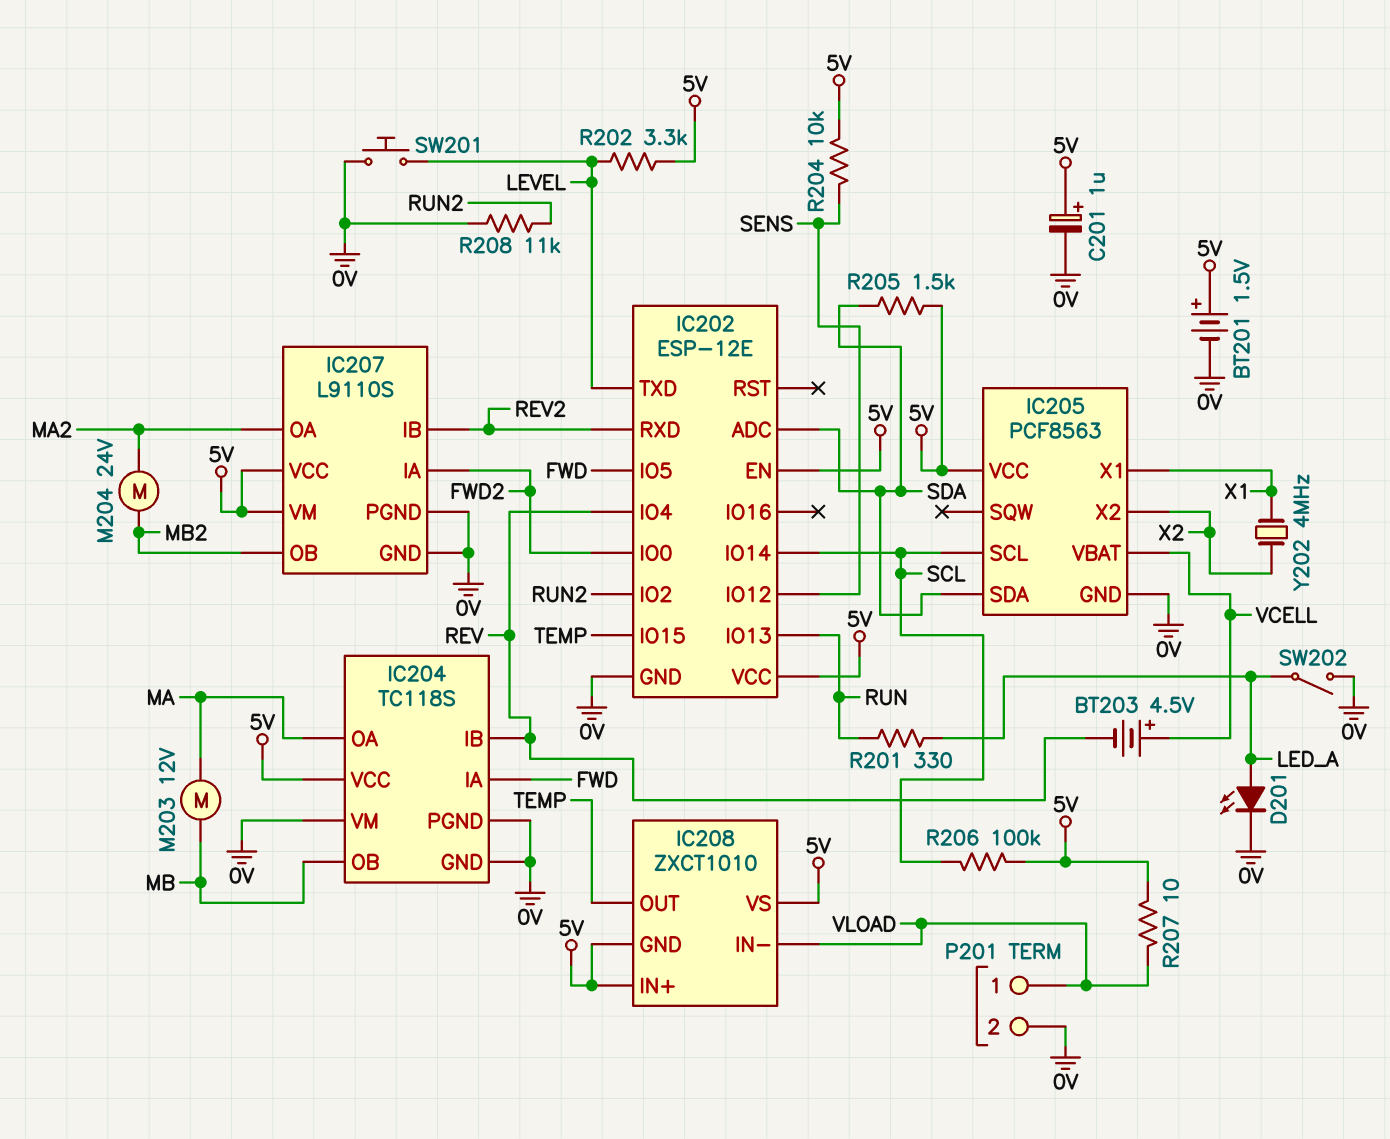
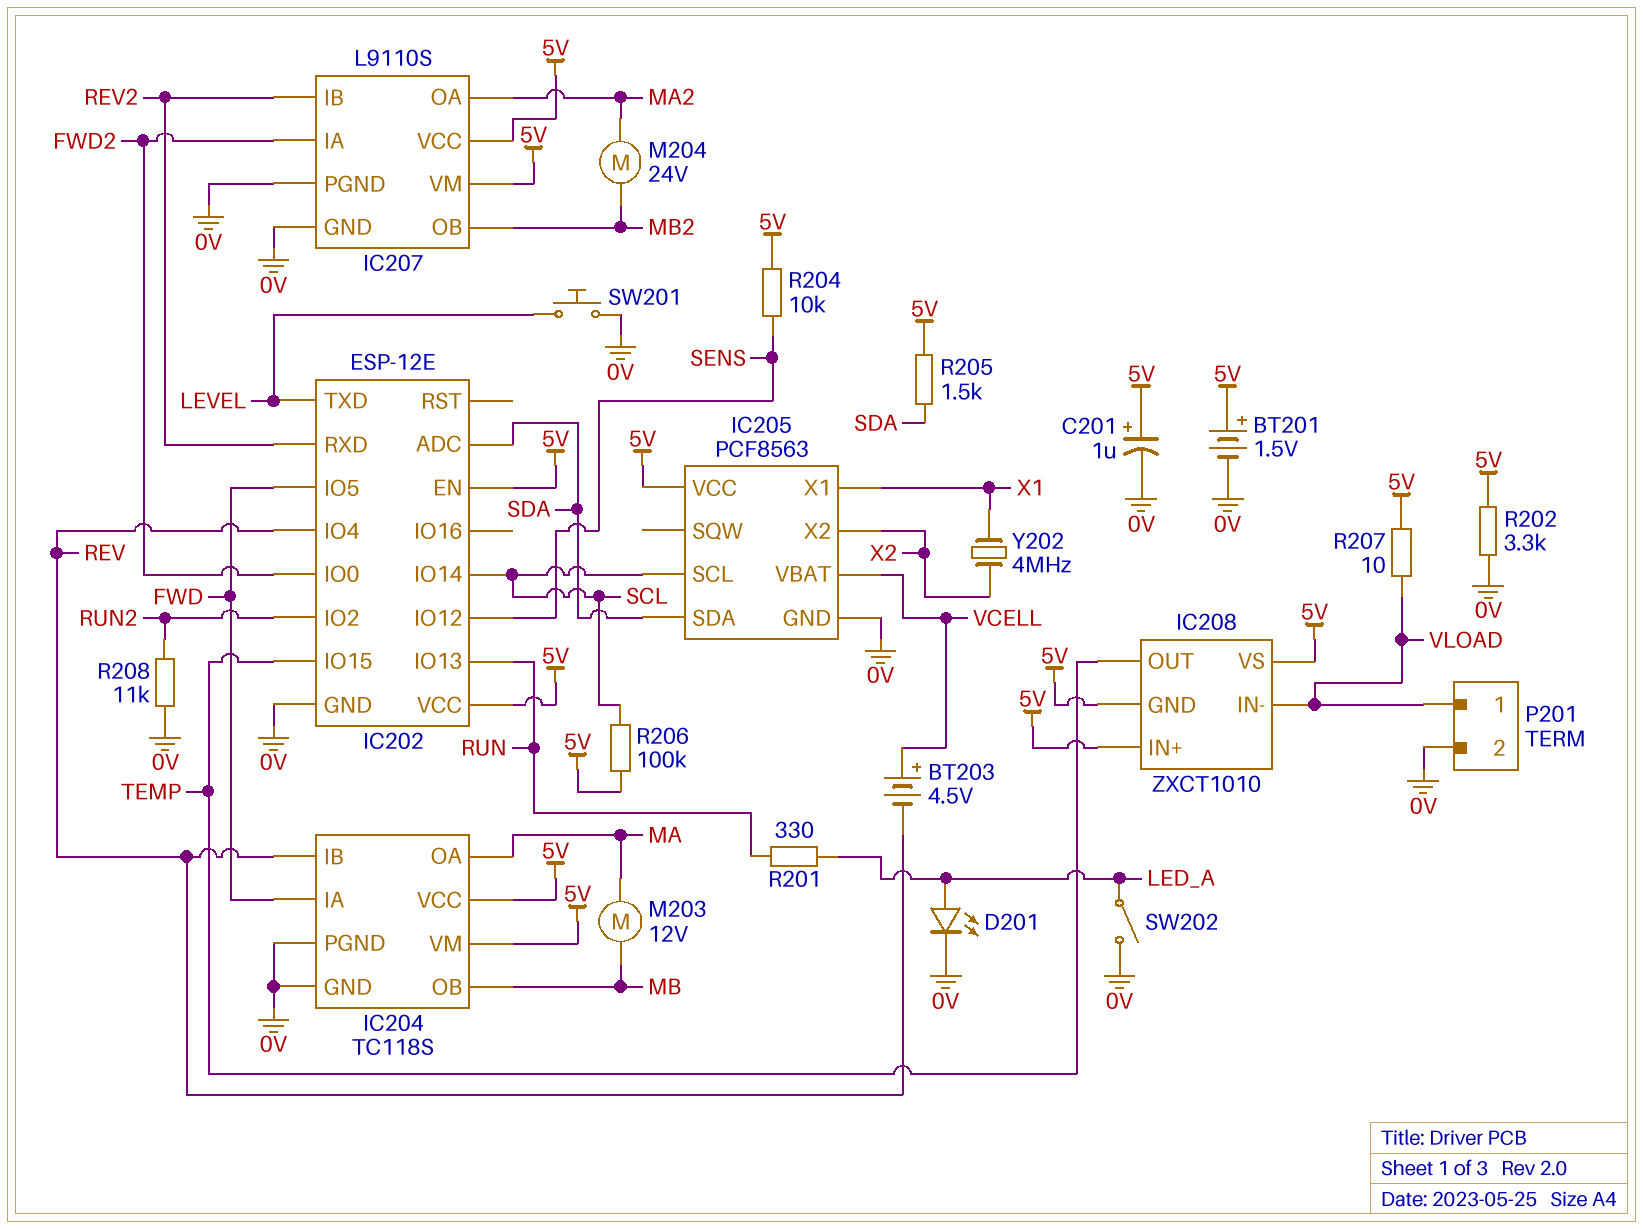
IC204 pin VM: 0V -> 5V
R202: 3.3k (5V, LEVEL) -> 3.3k (0V, 5V)

